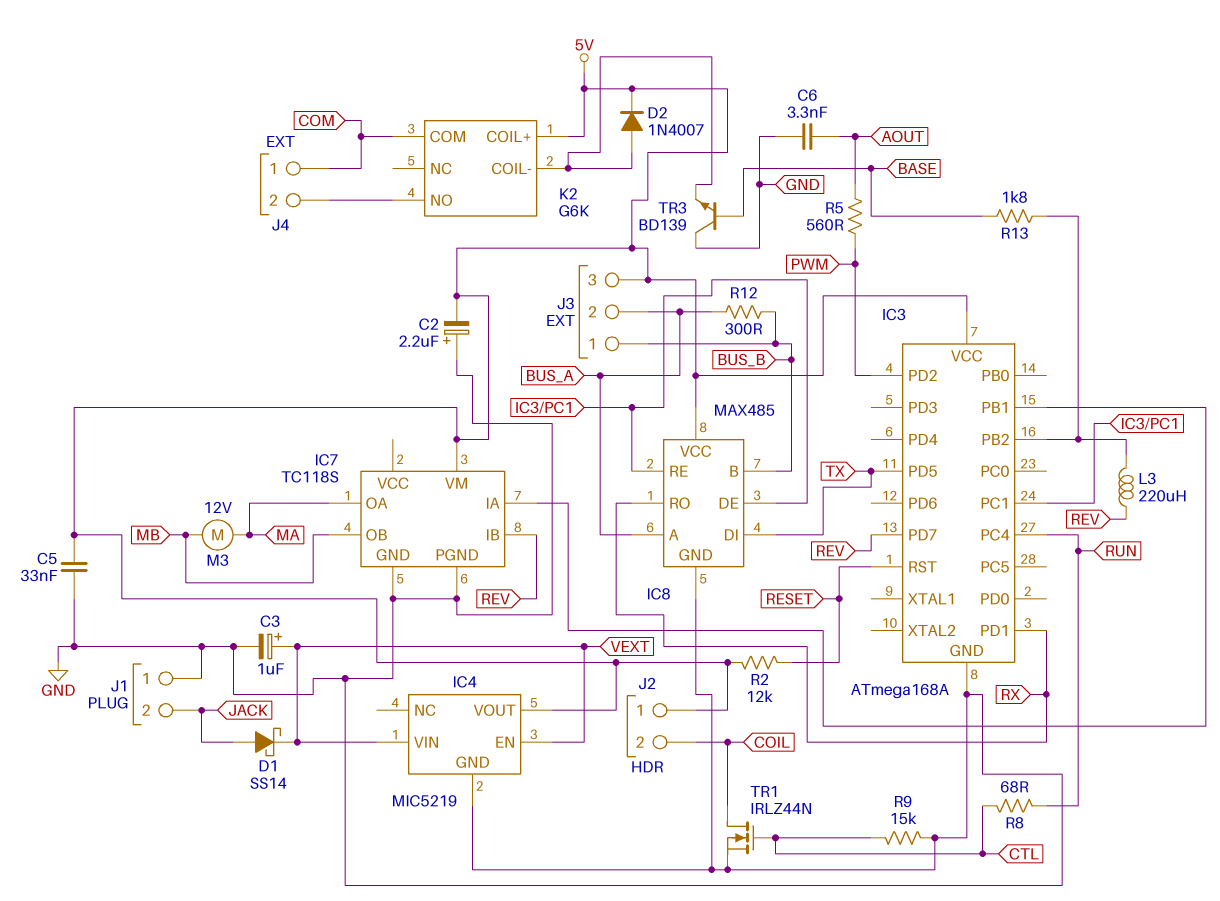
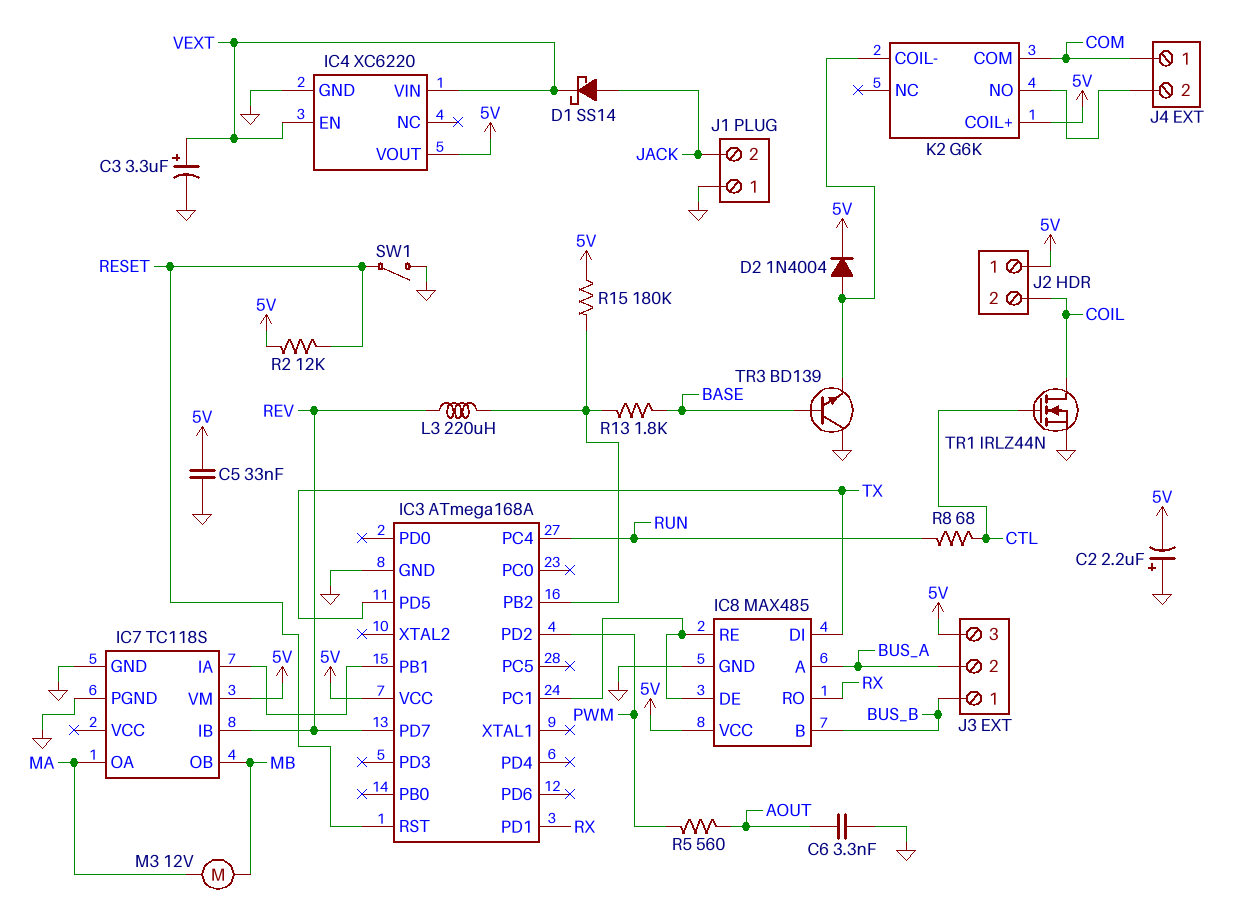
C3: 1uF (plus VEXT, minus GND) -> 3.3uF (plus VEXT, minus GND)
D2: diode 1N4007 (A K2/COIL-, K 5V) -> diode 1N4004 (A K2/COIL-, K 5V)
IC4: MIC5219 -> XC6220
R9: 15k (CTL, GND) -> none
R12: 300 (BUS_A, BUS_B) -> none
R15: none -> 180k (5V, IC3/PB2)
SW1: none -> switch (GND, RESET)

